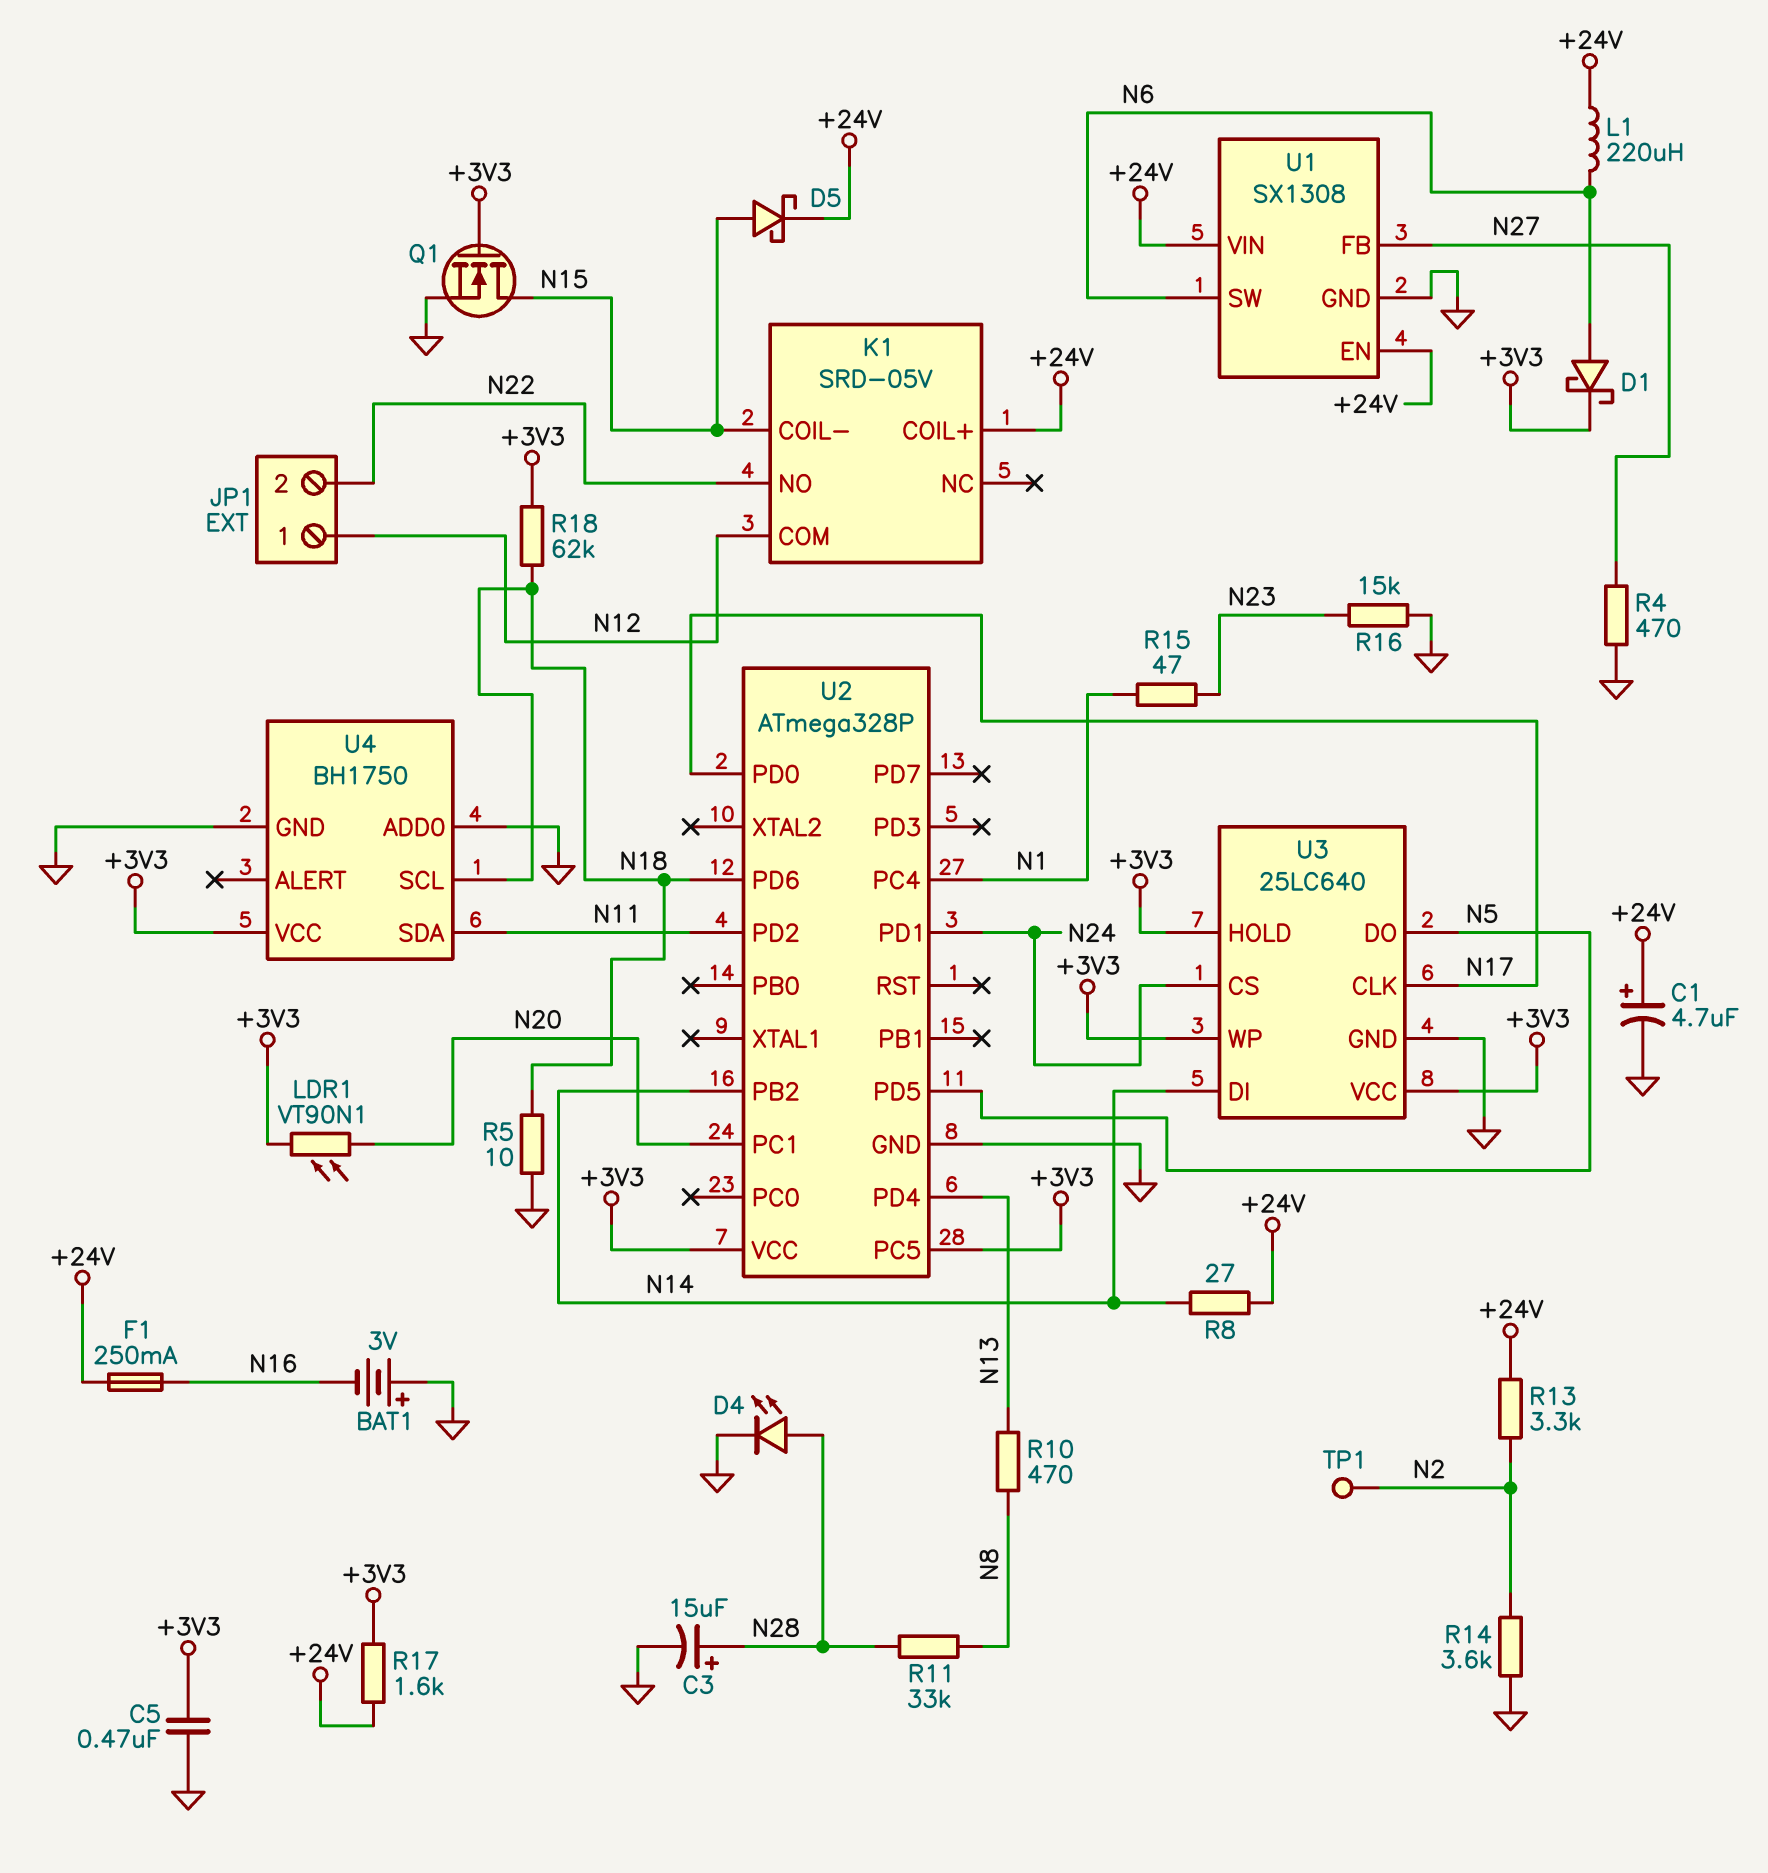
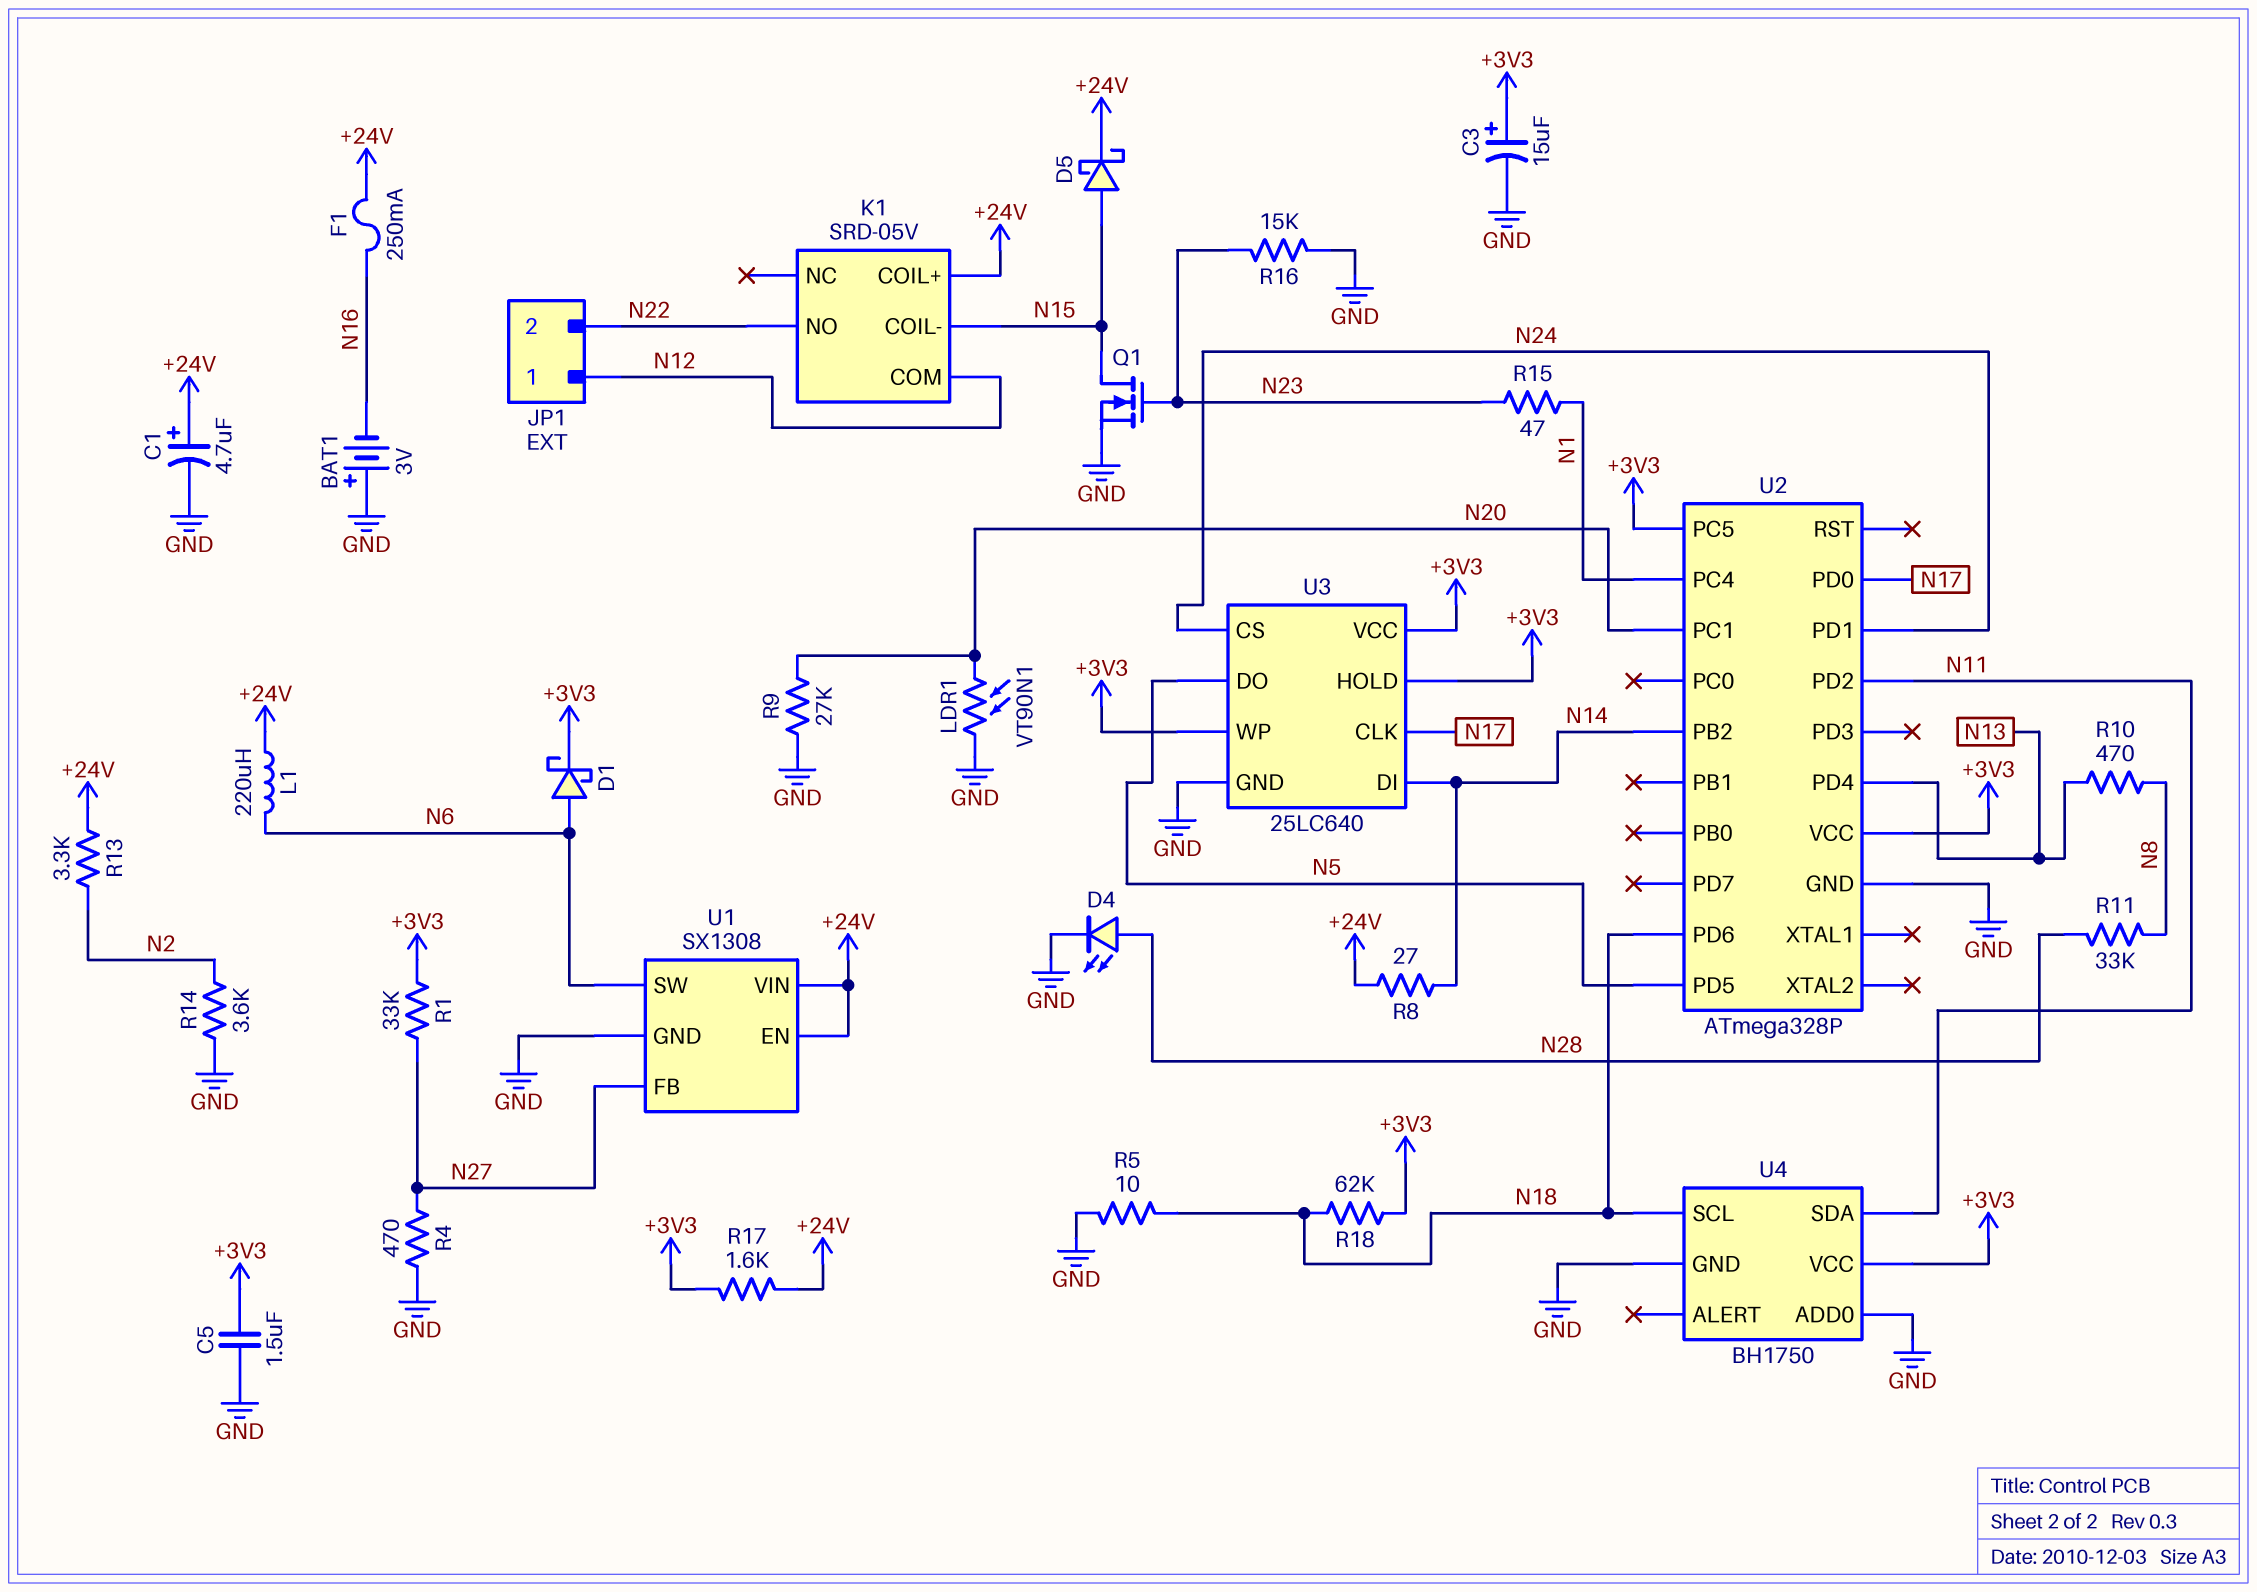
C3: 15uF (plus N28, minus GND) -> 15uF (plus +3V3, minus GND)
C5: 470nF (+3V3, GND) -> 1.5uF (+3V3, GND)
LDR1: VT90N1 (+3V3, N20) -> VT90N1 (GND, N20)
Q1: NMOS (G +3V3, D N15, S GND) -> NMOS (G N23, D N15, S GND)
R1: none -> 33k (+3V3, N27)
R9: none -> 27k (GND, N20)
TP1: test point (N2) -> none

